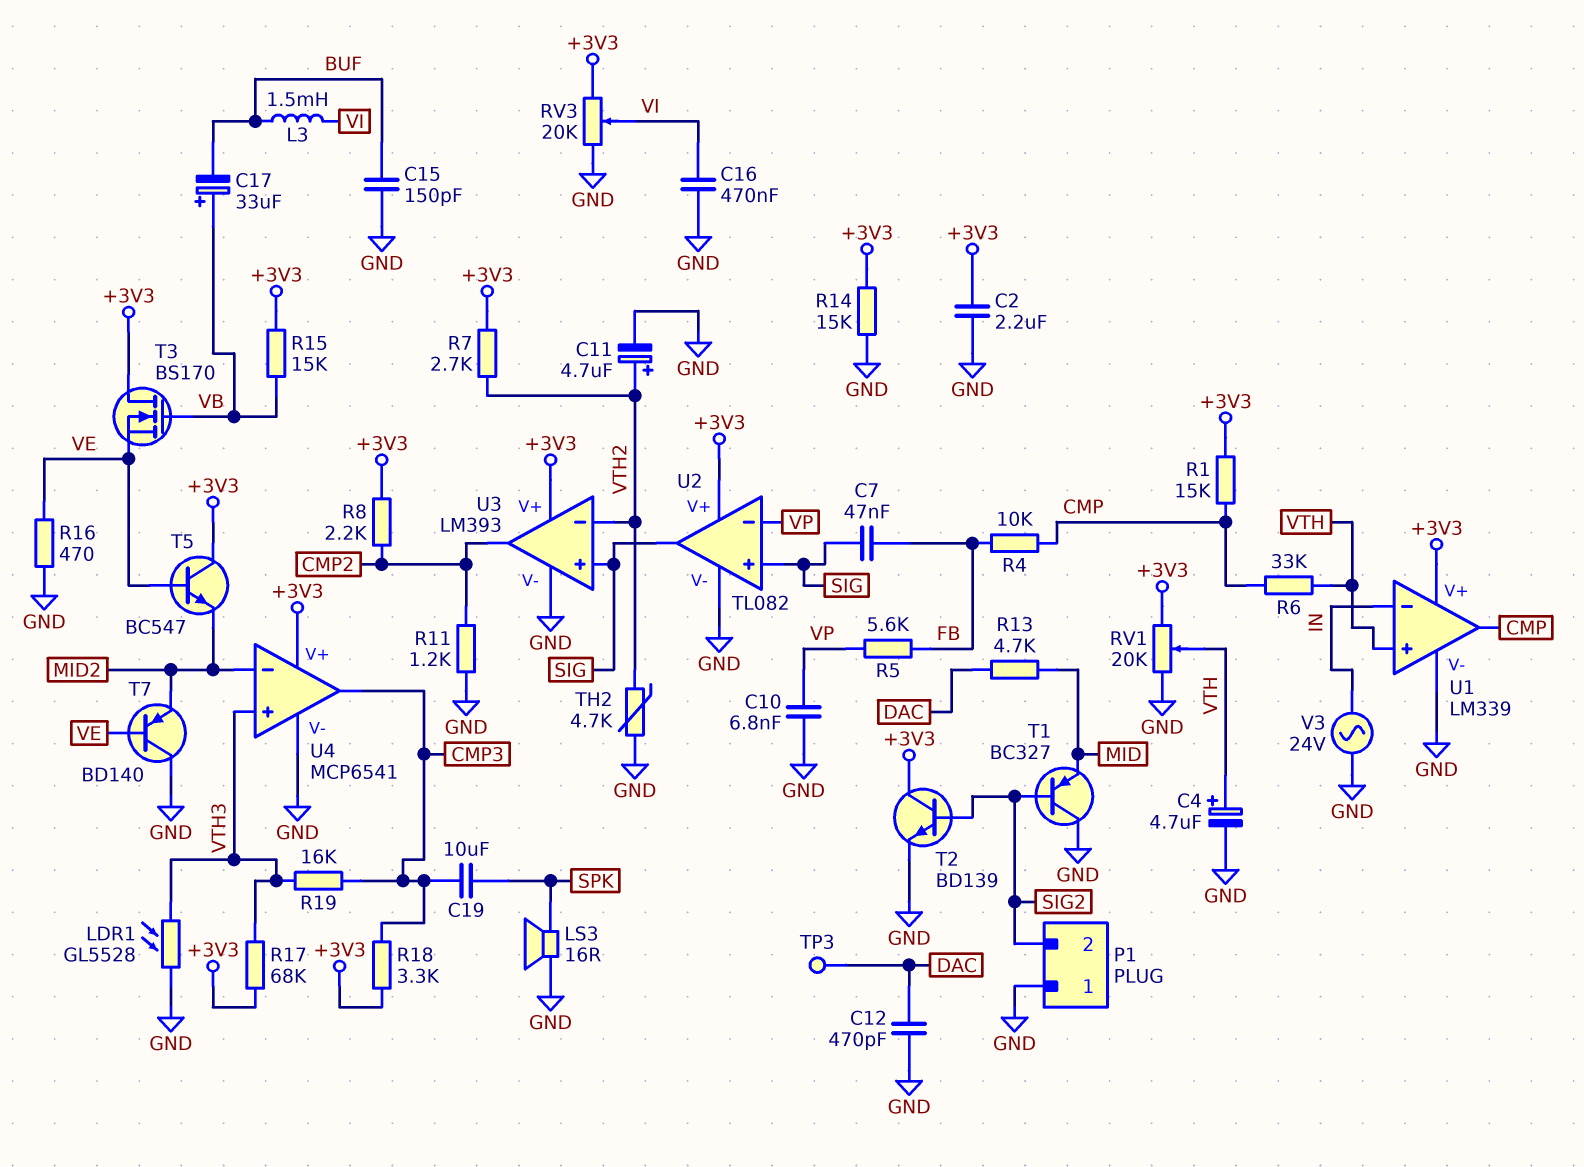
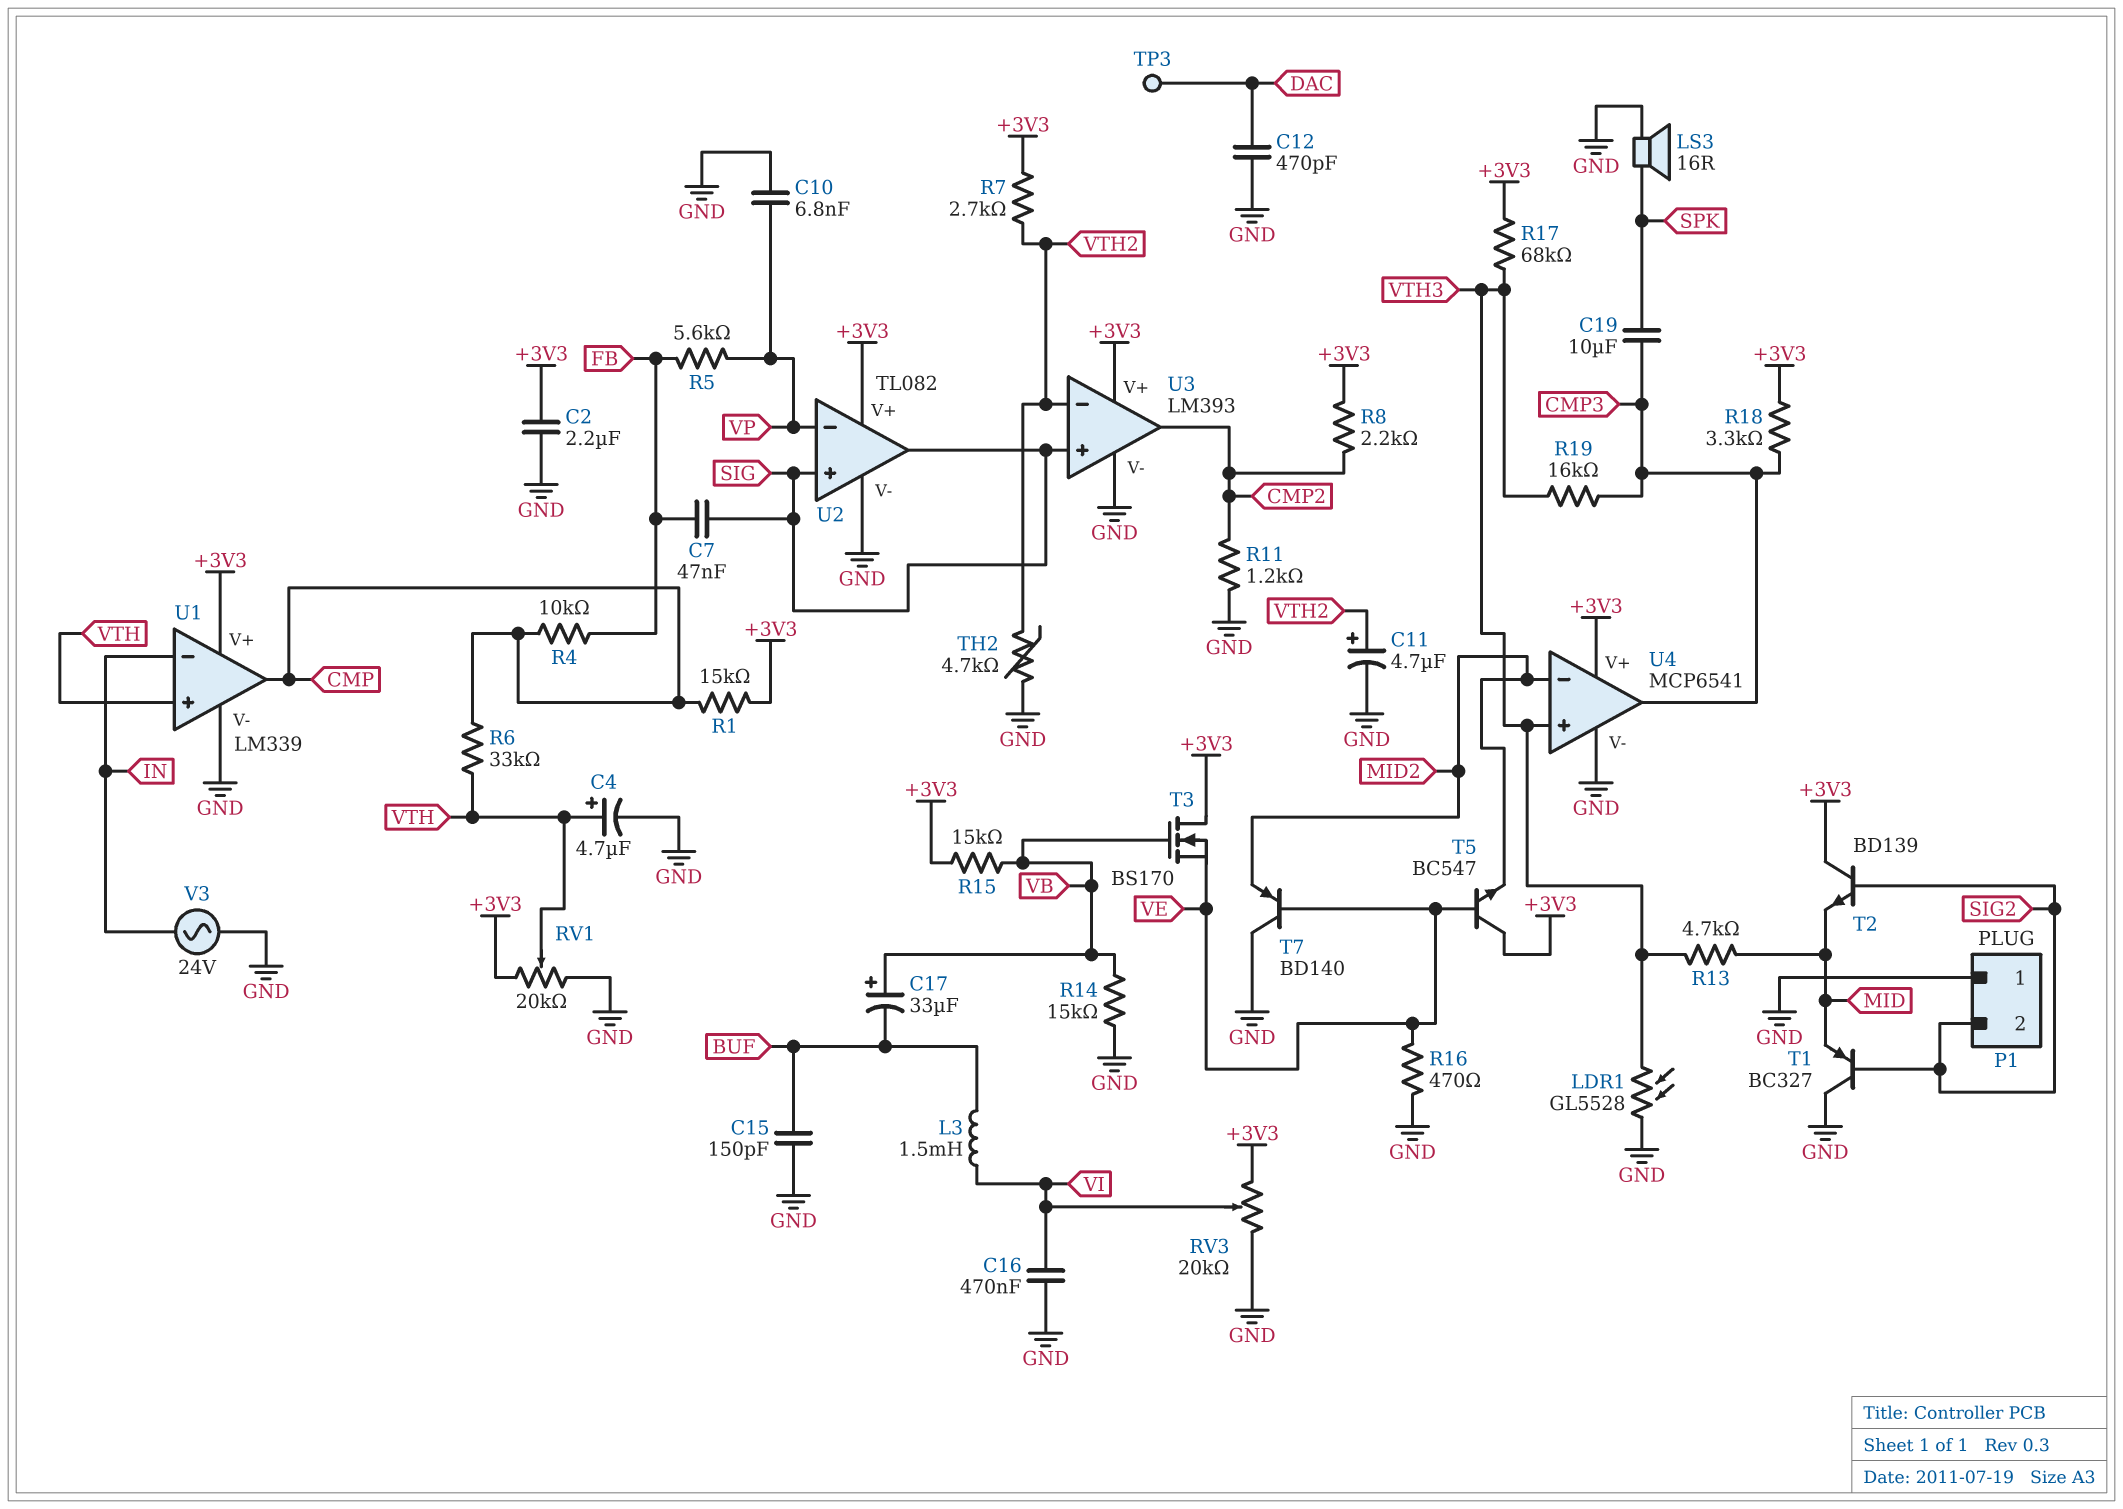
R13: 4.7k (DAC, MID) -> 4.7k (MID, VTH3)
R14: 15k (+3V3, GND) -> 15k (GND, VB)
T2: NPN BD139 (B SIG2, C +3V3, E GND) -> NPN BD139 (B SIG2, C +3V3, E MID)

